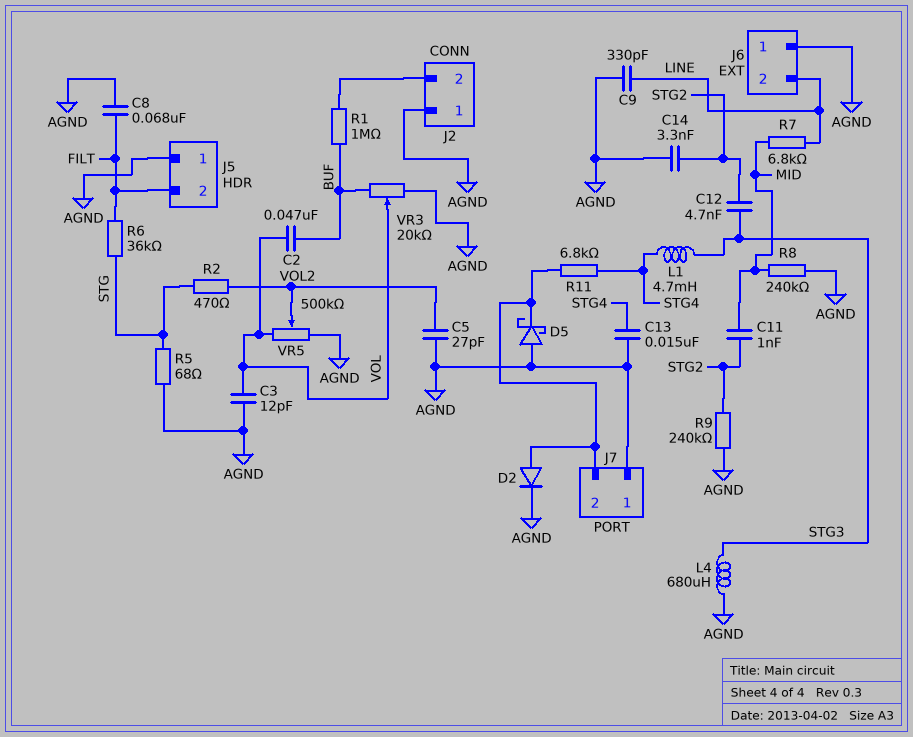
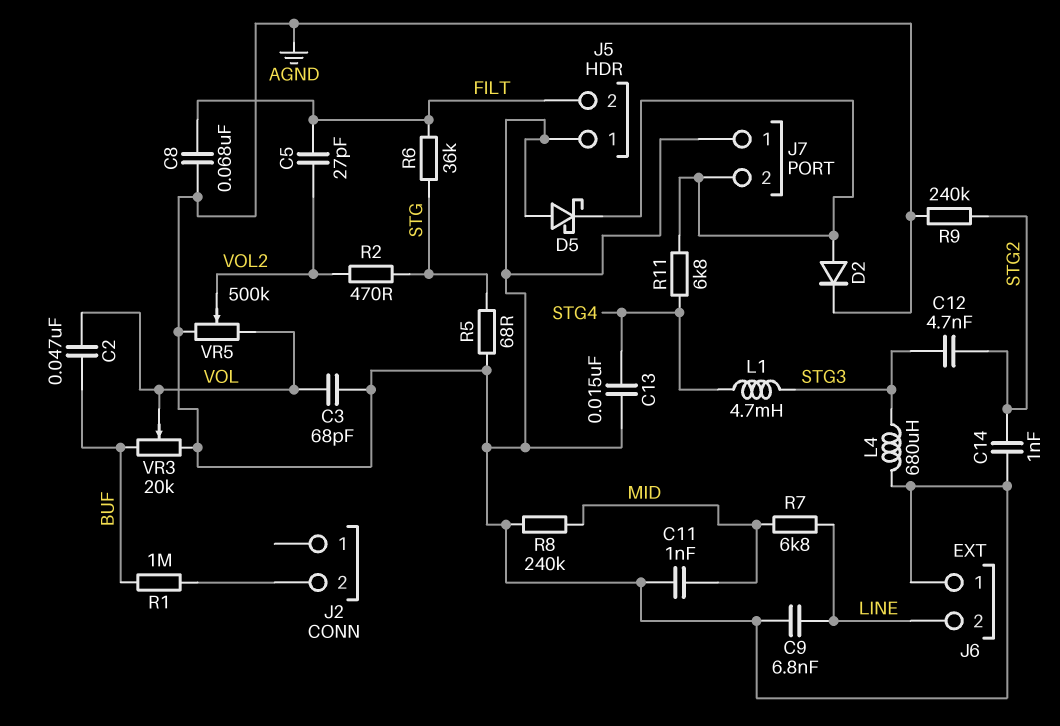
C3: 12pF (AGND, VOL) -> 68pF (AGND, VOL)
C5: 27pF (AGND, VOL2) -> 27pF (FILT, VOL2)
C9: 330pF (AGND, LINE) -> 6.8nF (AGND, LINE)
C11: 1nF (MID, STG2) -> 1nF (AGND, MID)
C14: 3.3nF (AGND, STG2) -> 1nF (AGND, STG2)
J2 pin 1: AGND -> none

